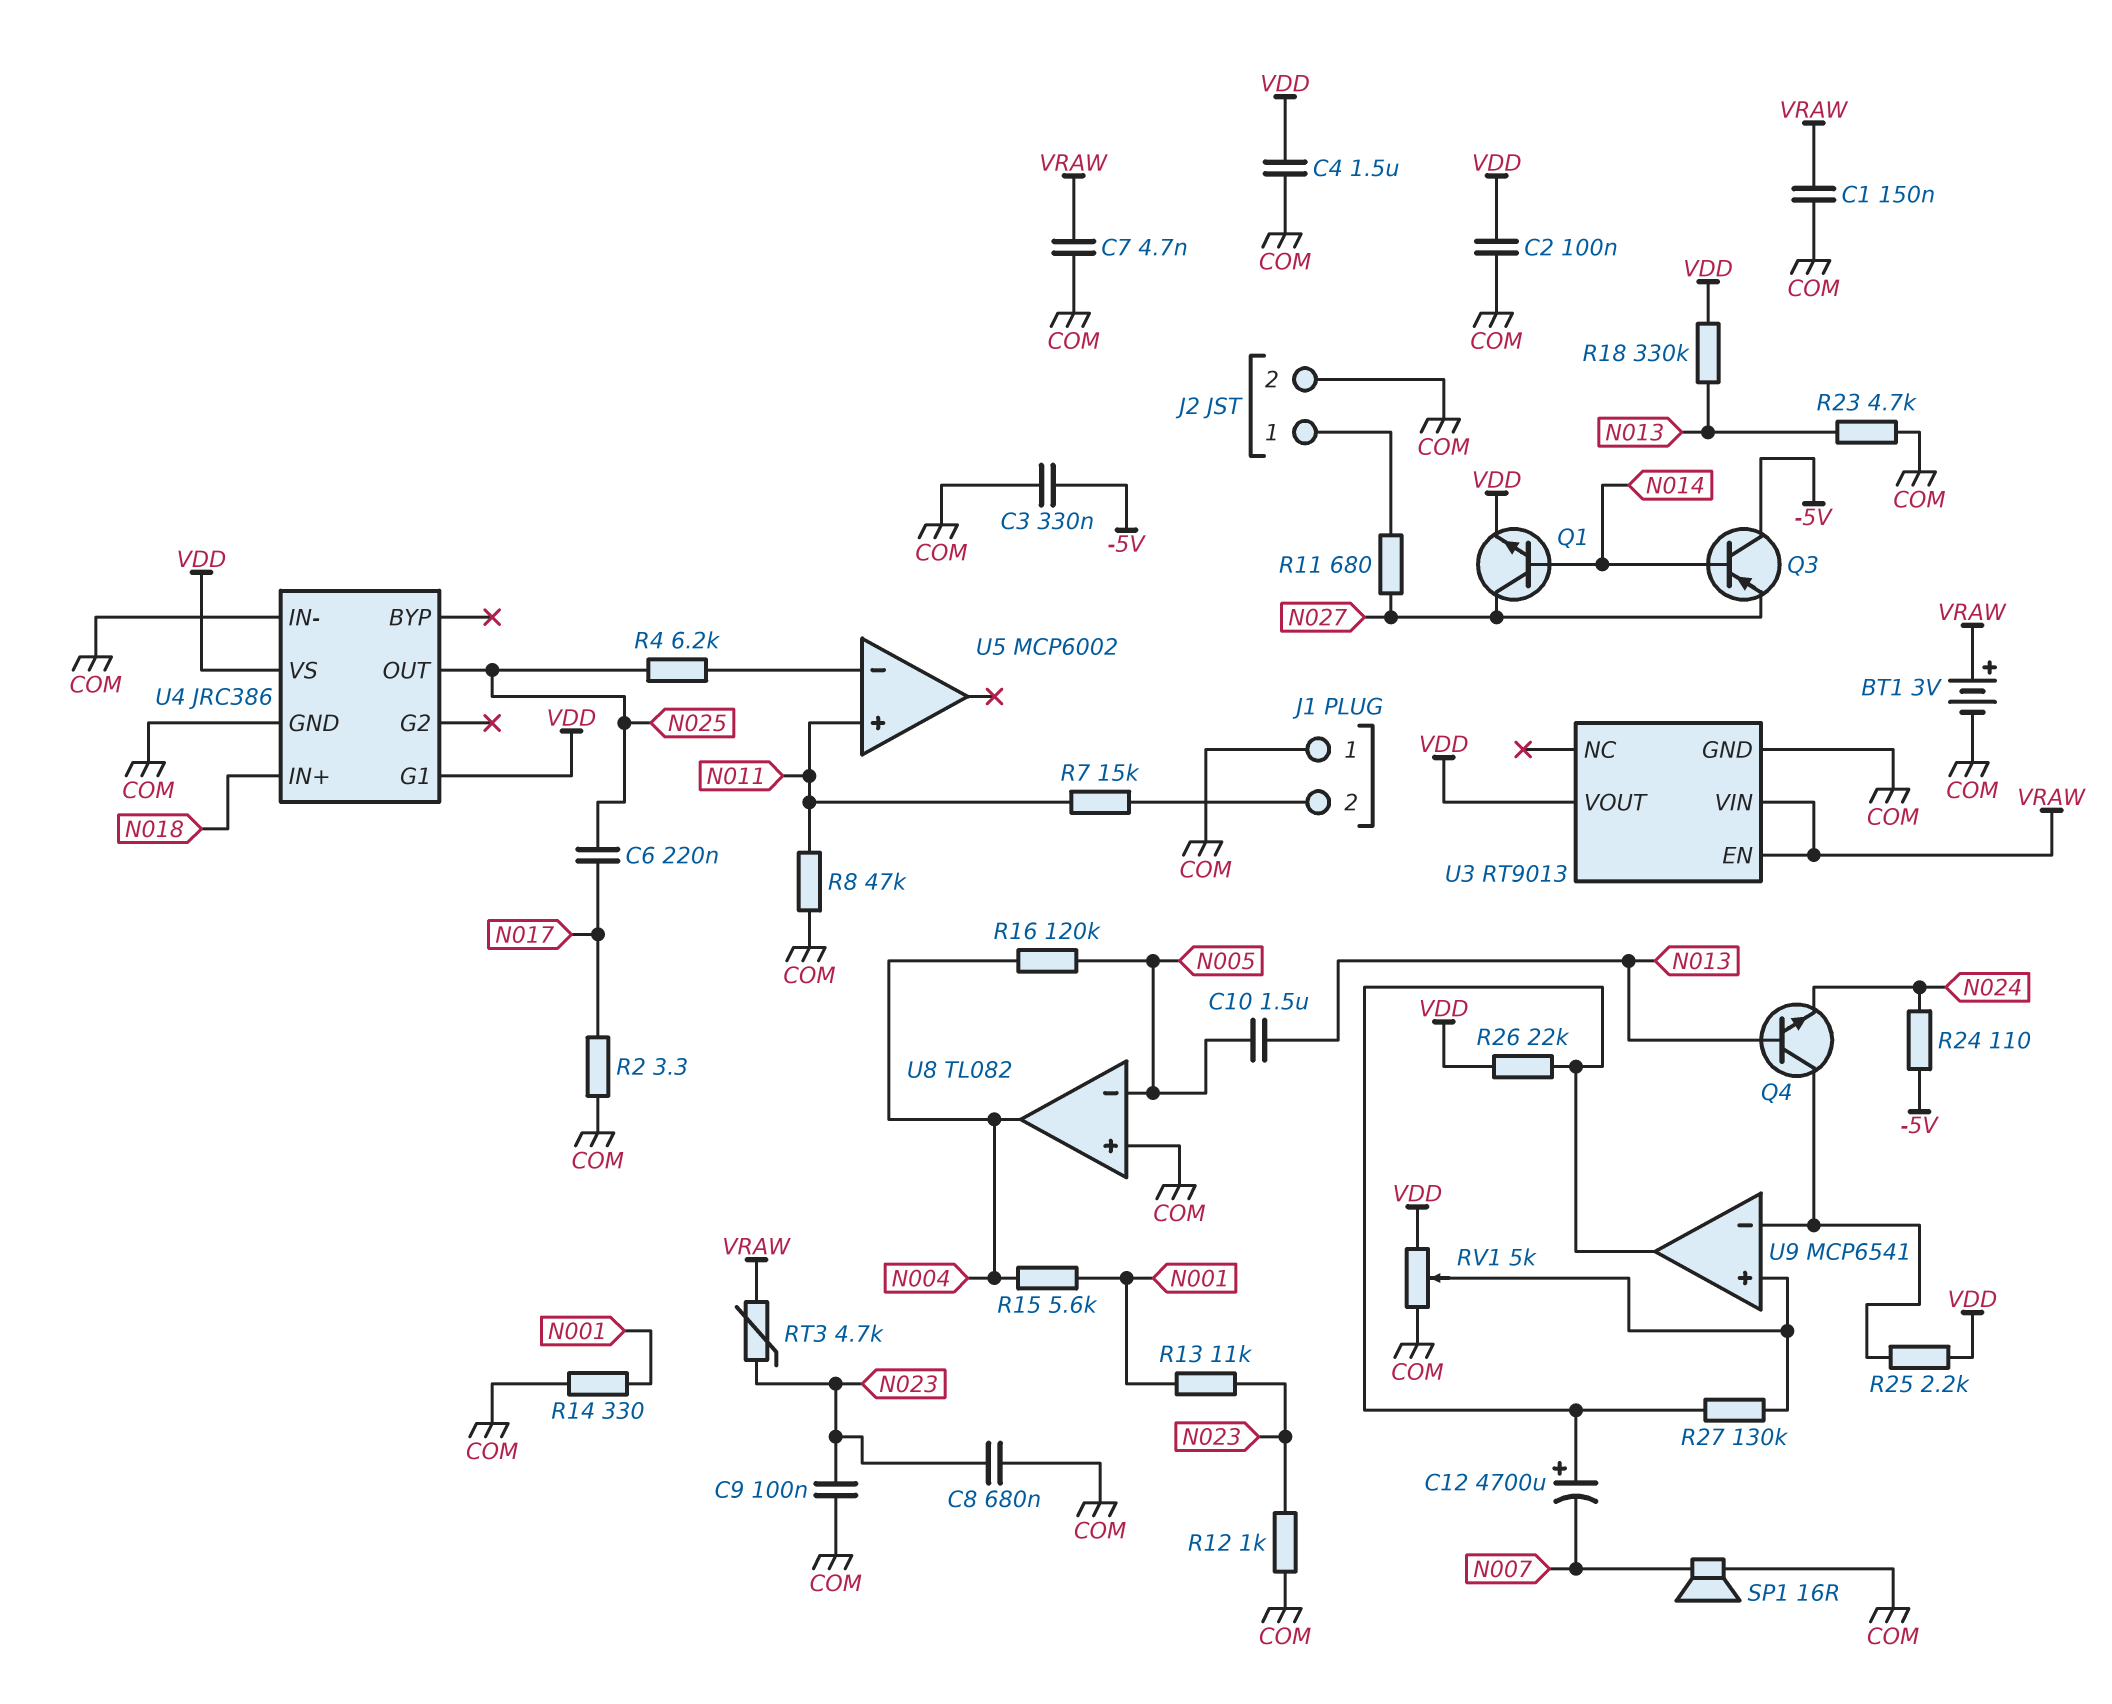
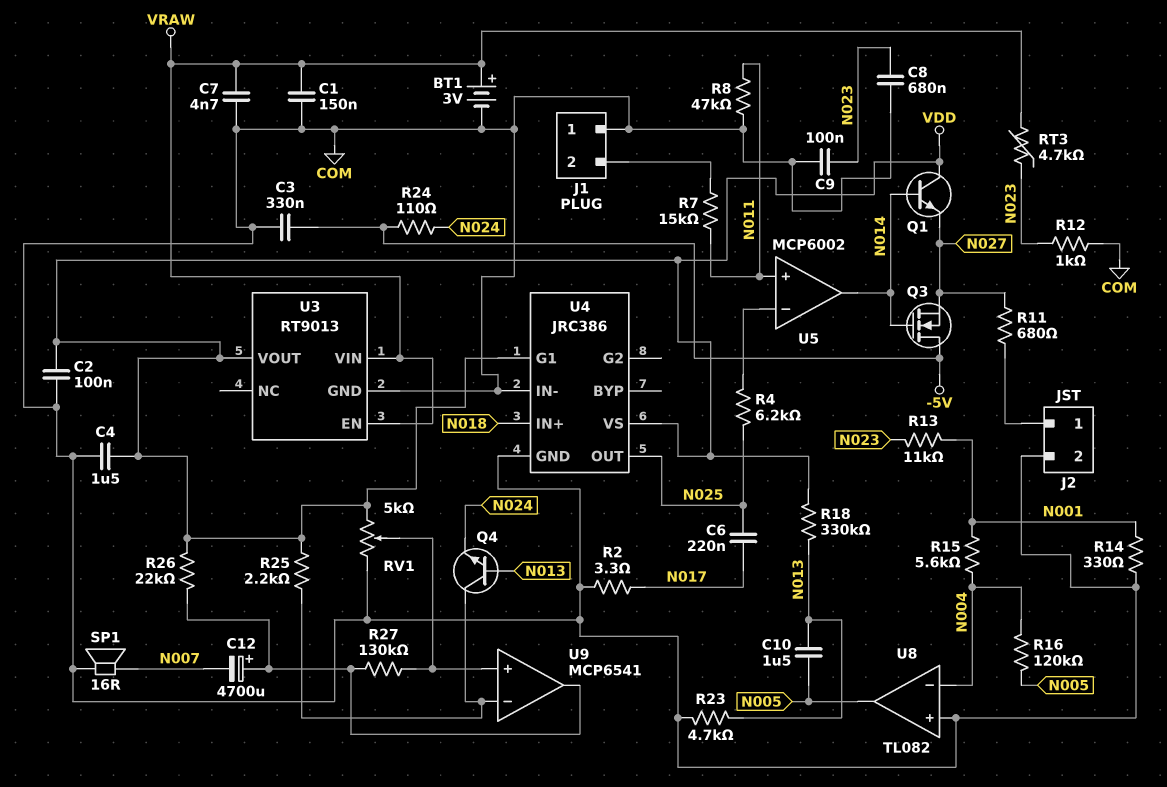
Q1: NPN (B N014, C N027, E VDD) -> NPN (B N014, C VDD, E N027)
Q3: PNP (B N014, C -5V, E N027) -> NMOS (G N014, D -5V, S N027)
U5 pin out: none -> N014
U8 pin in-: N005 -> N004
U8 pin out: N004 -> N005

